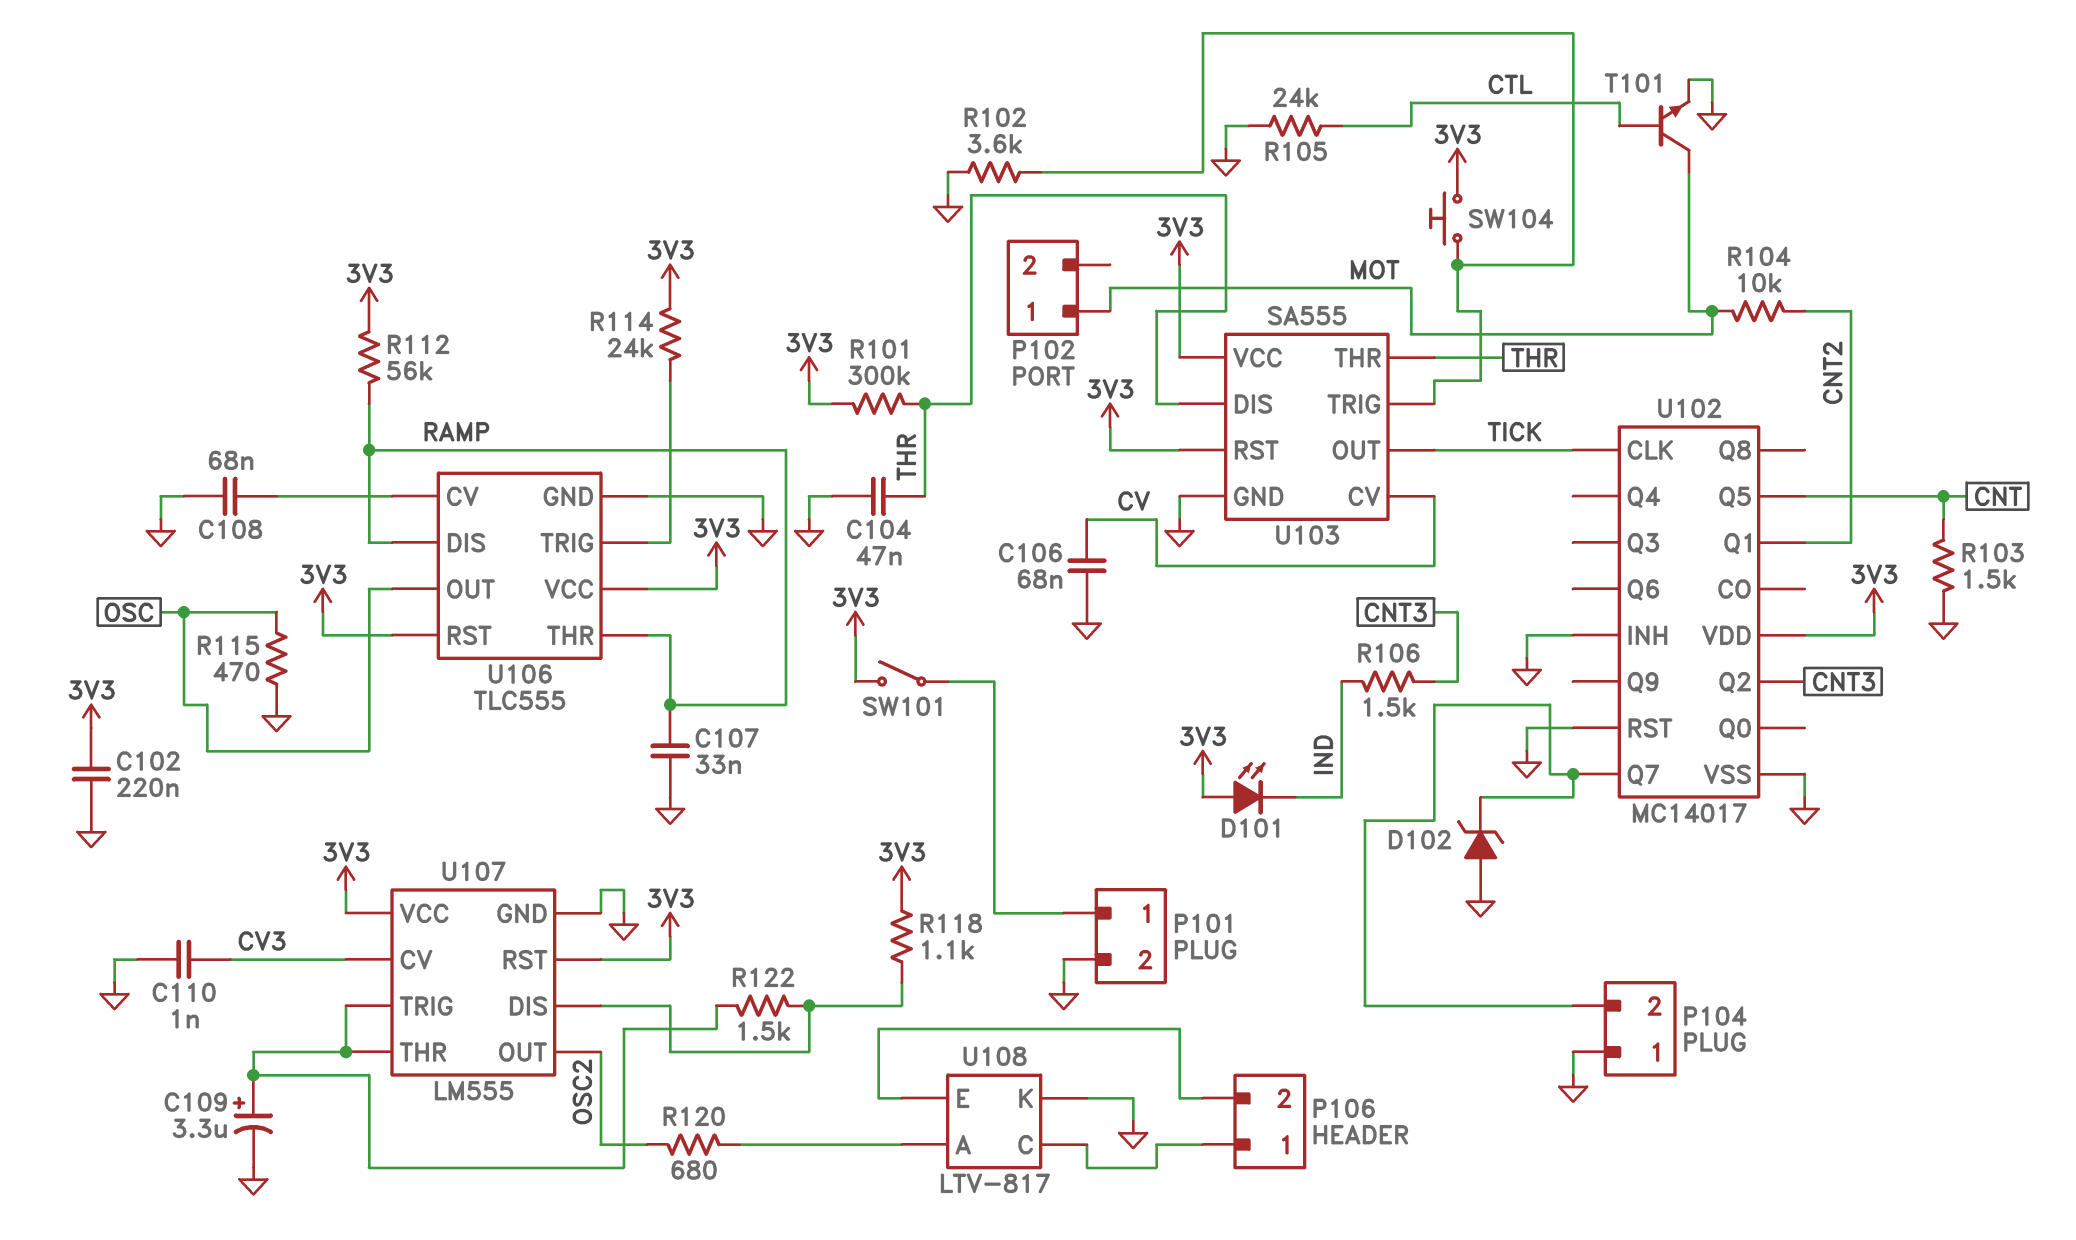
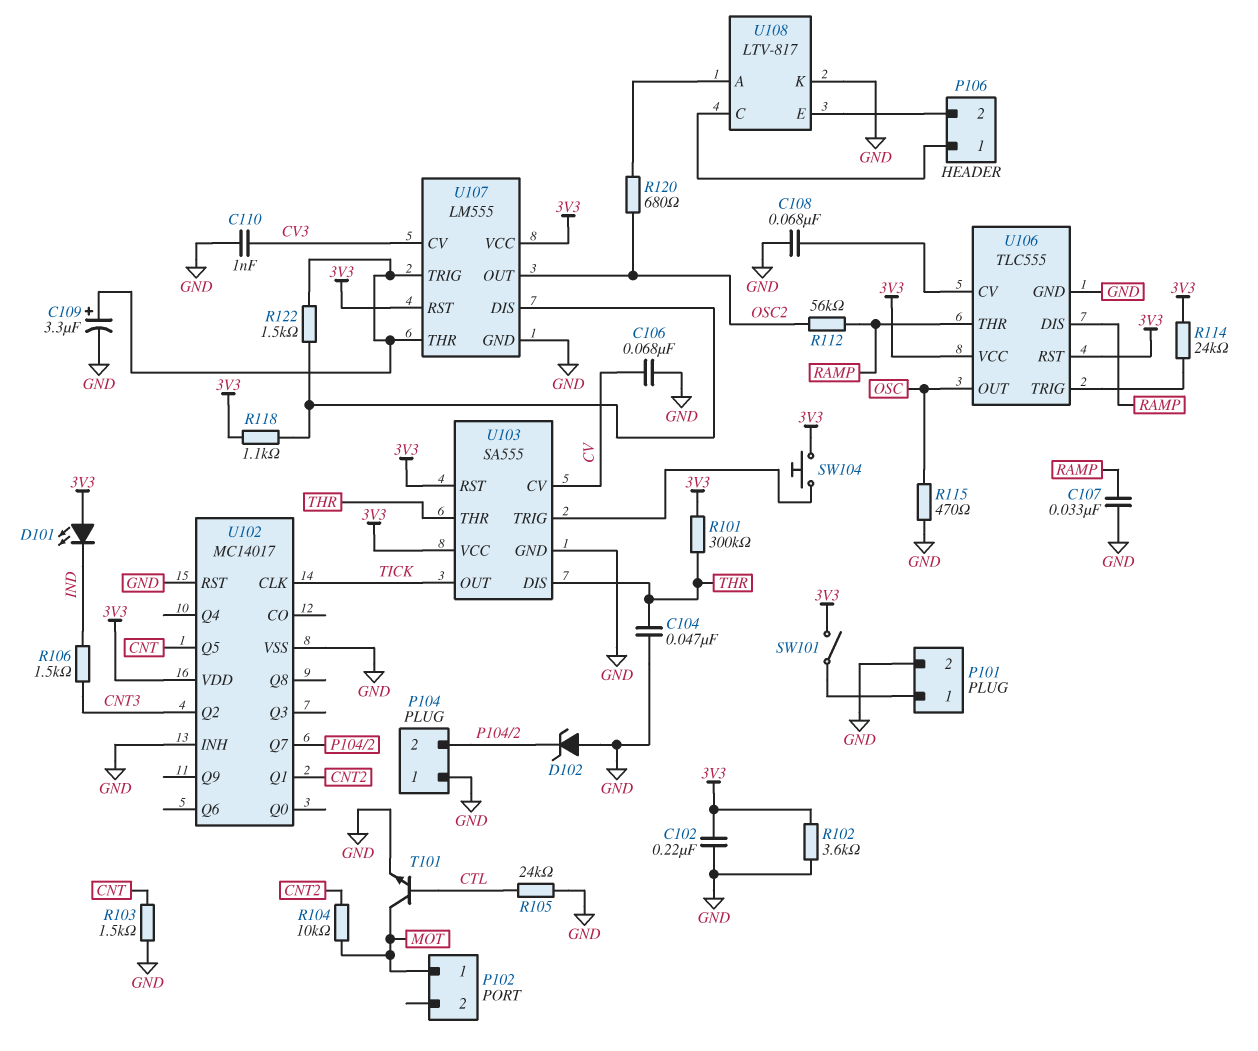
R102: 3.6k (GND, U103/TRIG) -> 3.6k (3V3, GND)
R112: 56k (3V3, RAMP) -> 56k (OSC2, RAMP)

